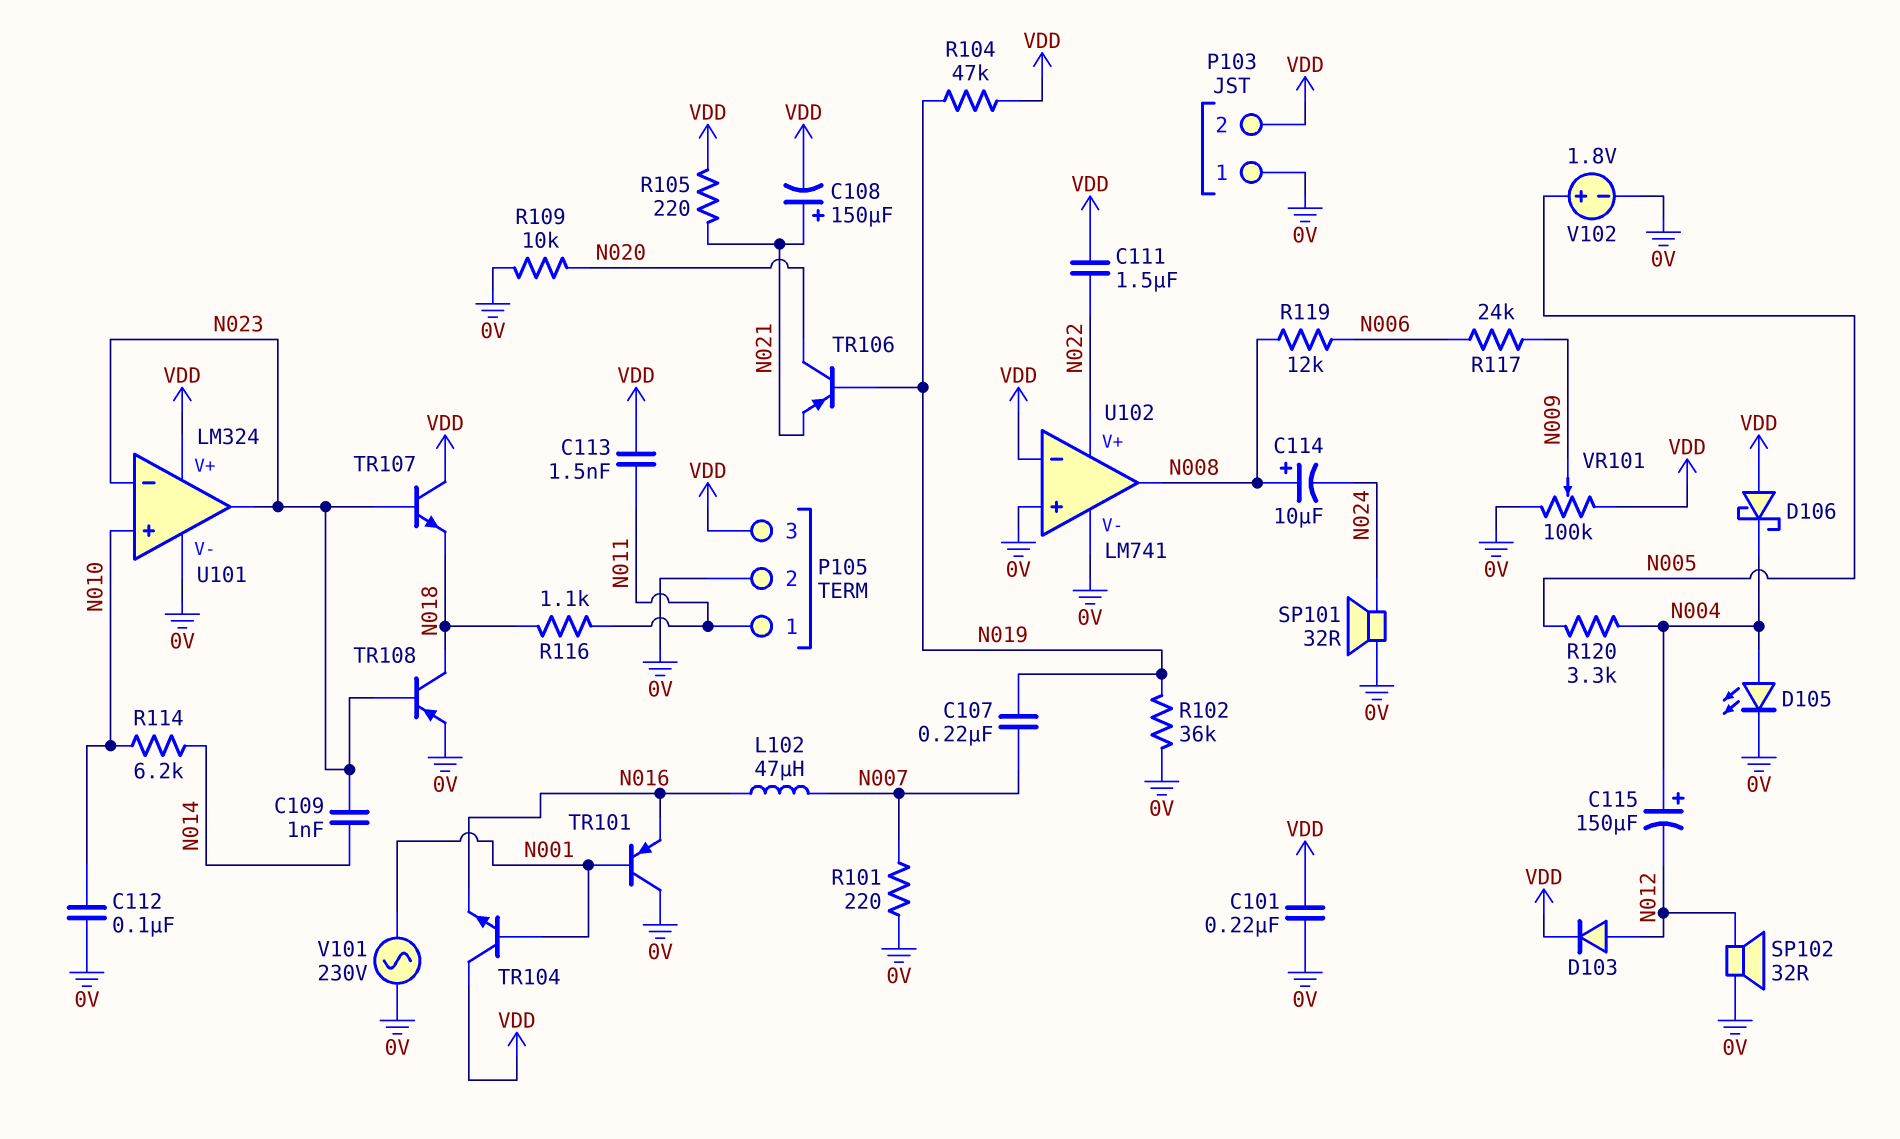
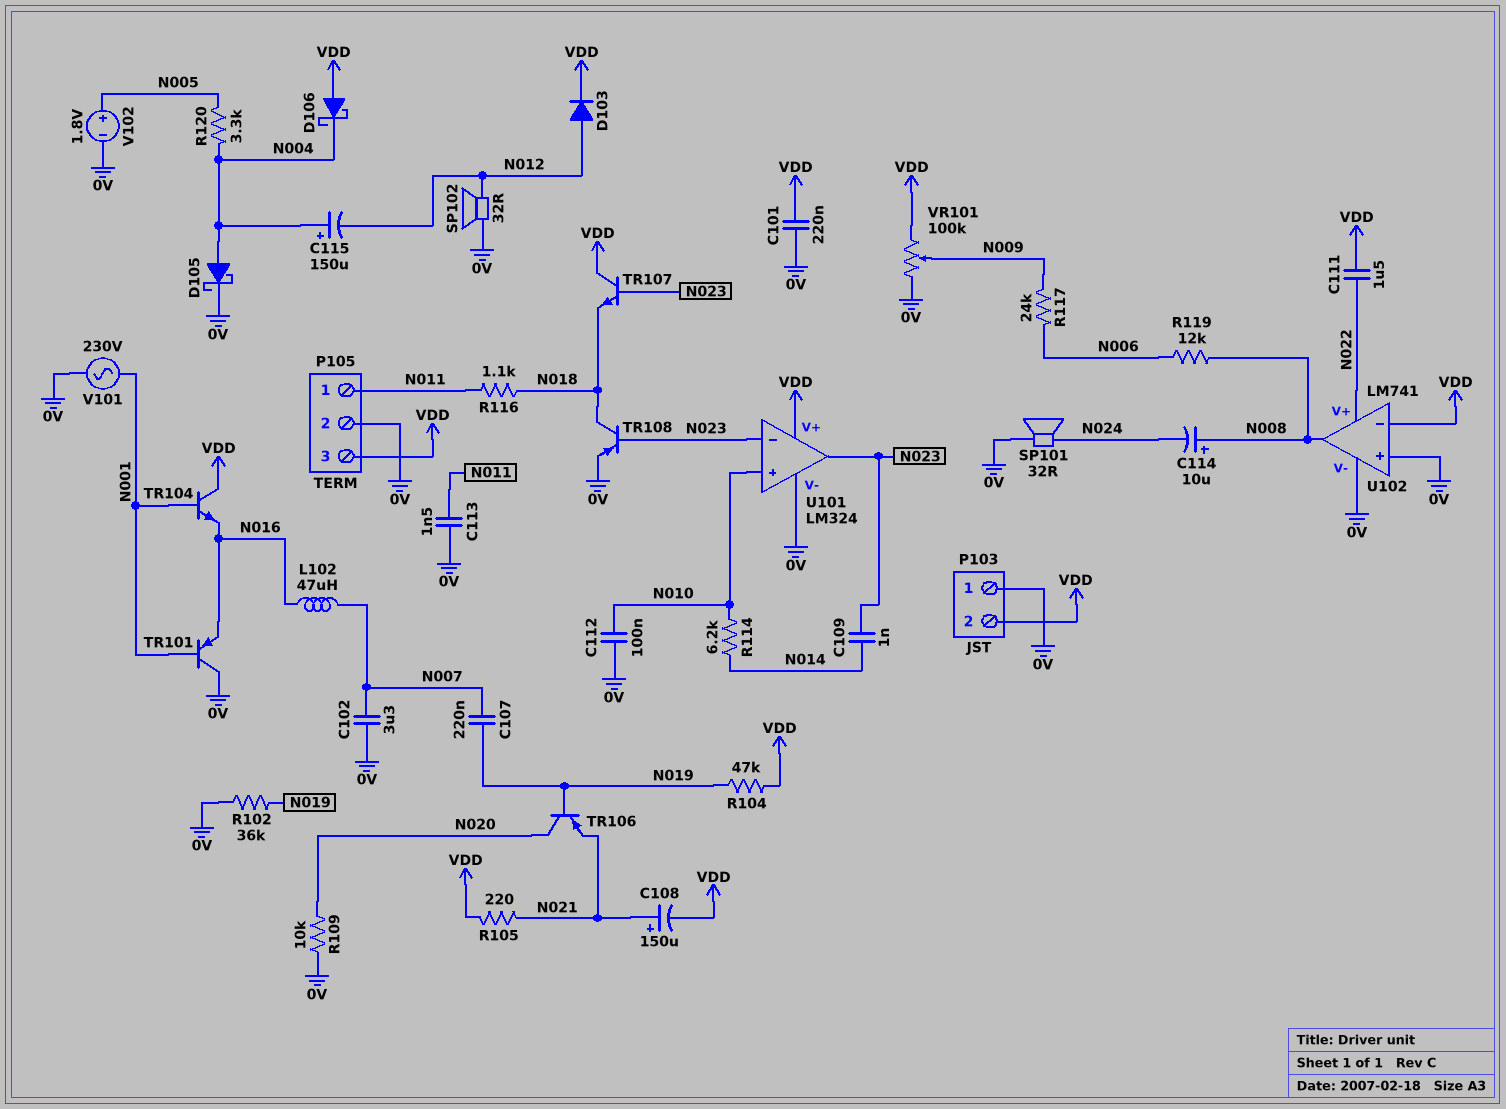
C102: none -> 3.3uF (0V, N007)
C113: 1.5nF (N011, VDD) -> 1.5nF (0V, N011)
D105: LED (A N004, K 0V) -> schottky (A N004, K 0V)
R101: 220 (0V, N007) -> none

